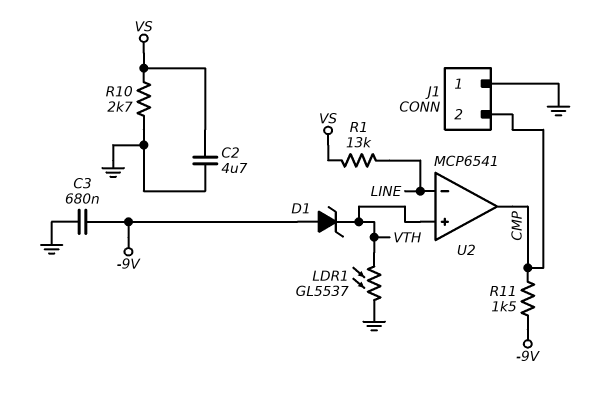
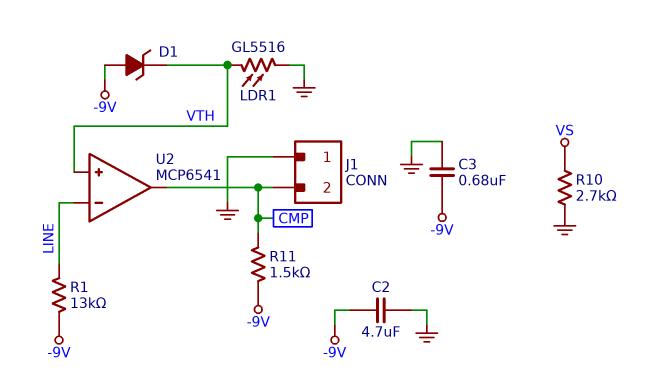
C2: 4.7uF (GND, VS) -> 4.7uF (-9V, GND)
LDR1: GL5537 (GND, VTH) -> GL5516 (GND, VTH)
R1: 13k (LINE, VS) -> 13k (-9V, LINE)

